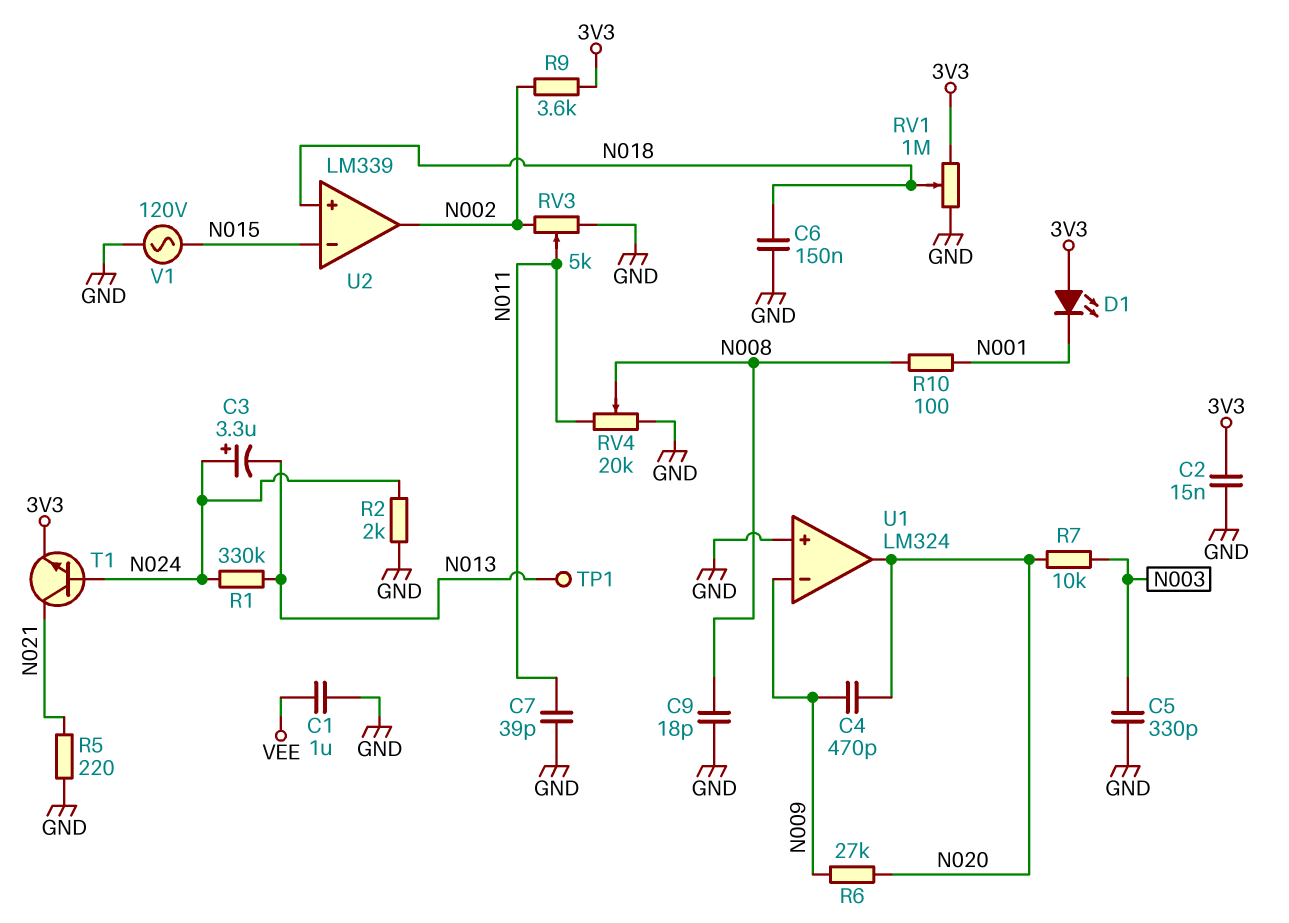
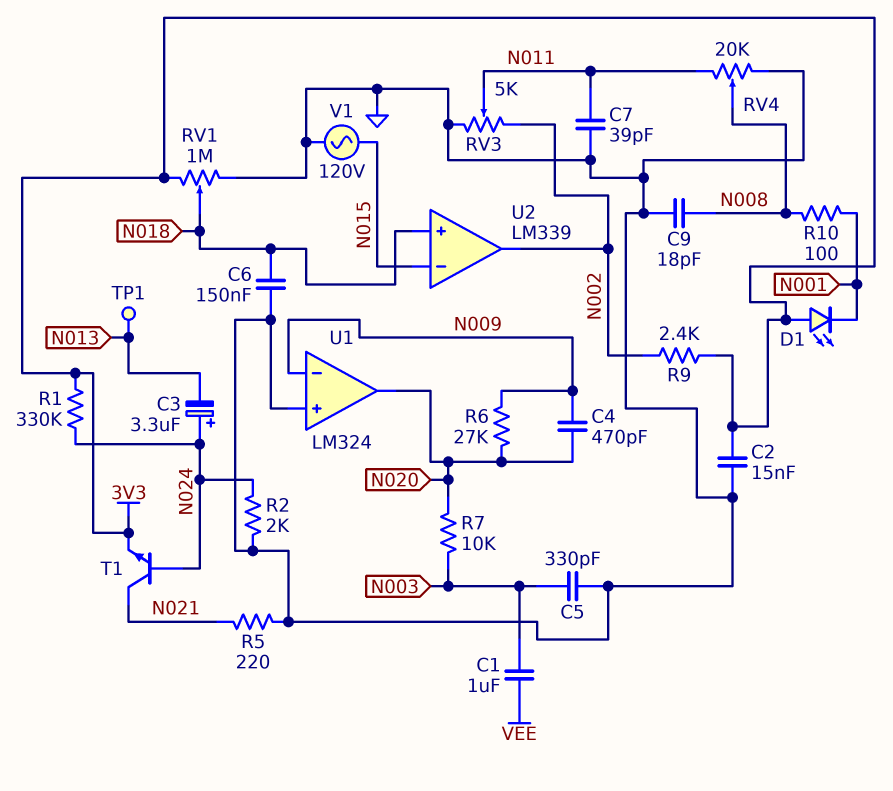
C1: 1uF (GND, VEE) -> 1uF (N003, VEE)
R1: 330k (N013, N024) -> 330k (3V3, N024)
R9: 3.6k (3V3, N002) -> 2.4k (3V3, N002)

